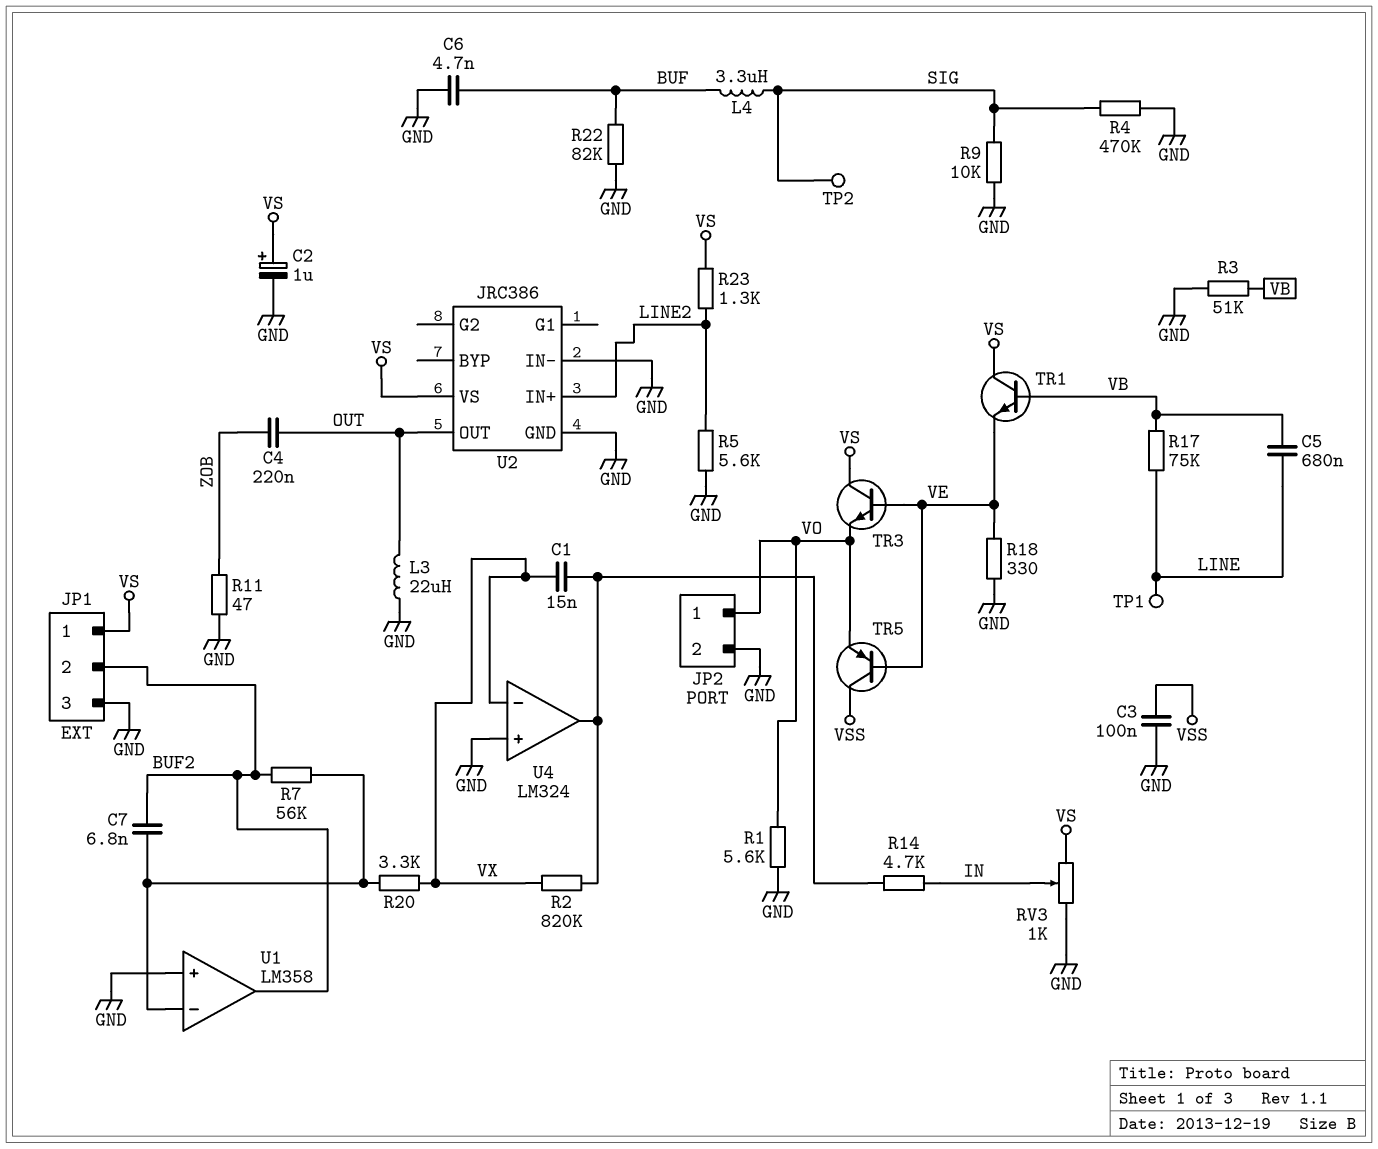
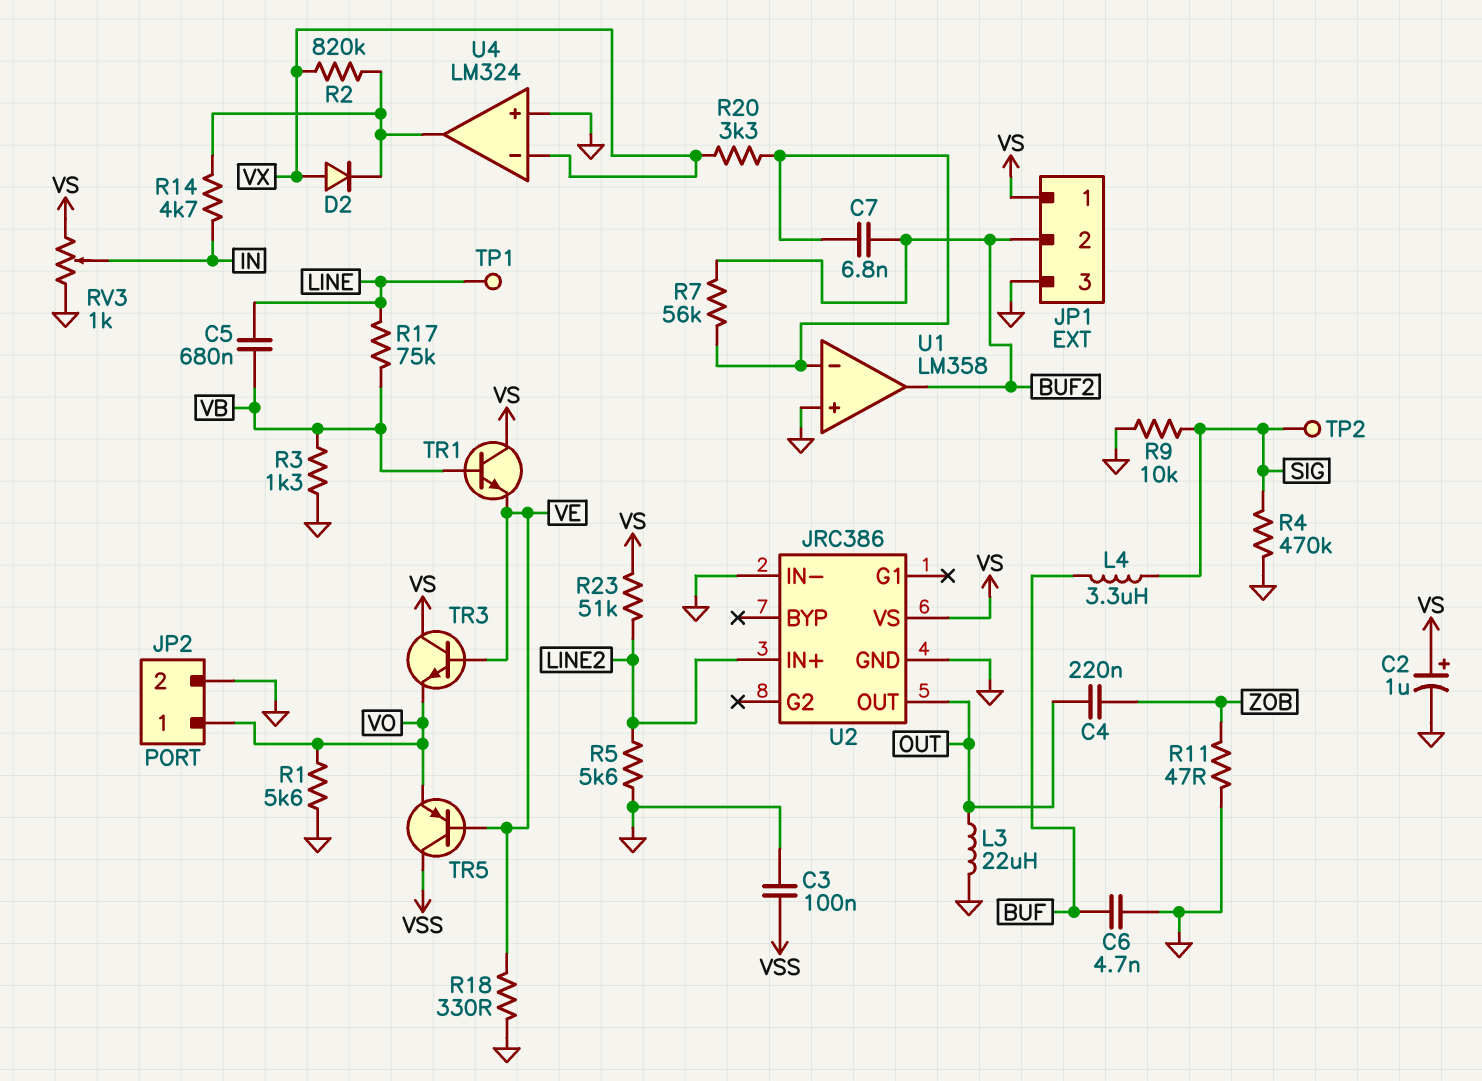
C1: 15nF (U4/out, VX) -> none
D2: none -> diode (A VX, K U4/out)
R3: 51k (GND, VB) -> 1.3k (GND, VB)
R22: 82k (BUF, GND) -> none
R23: 1.3k (LINE2, VS) -> 51k (LINE2, VS)

